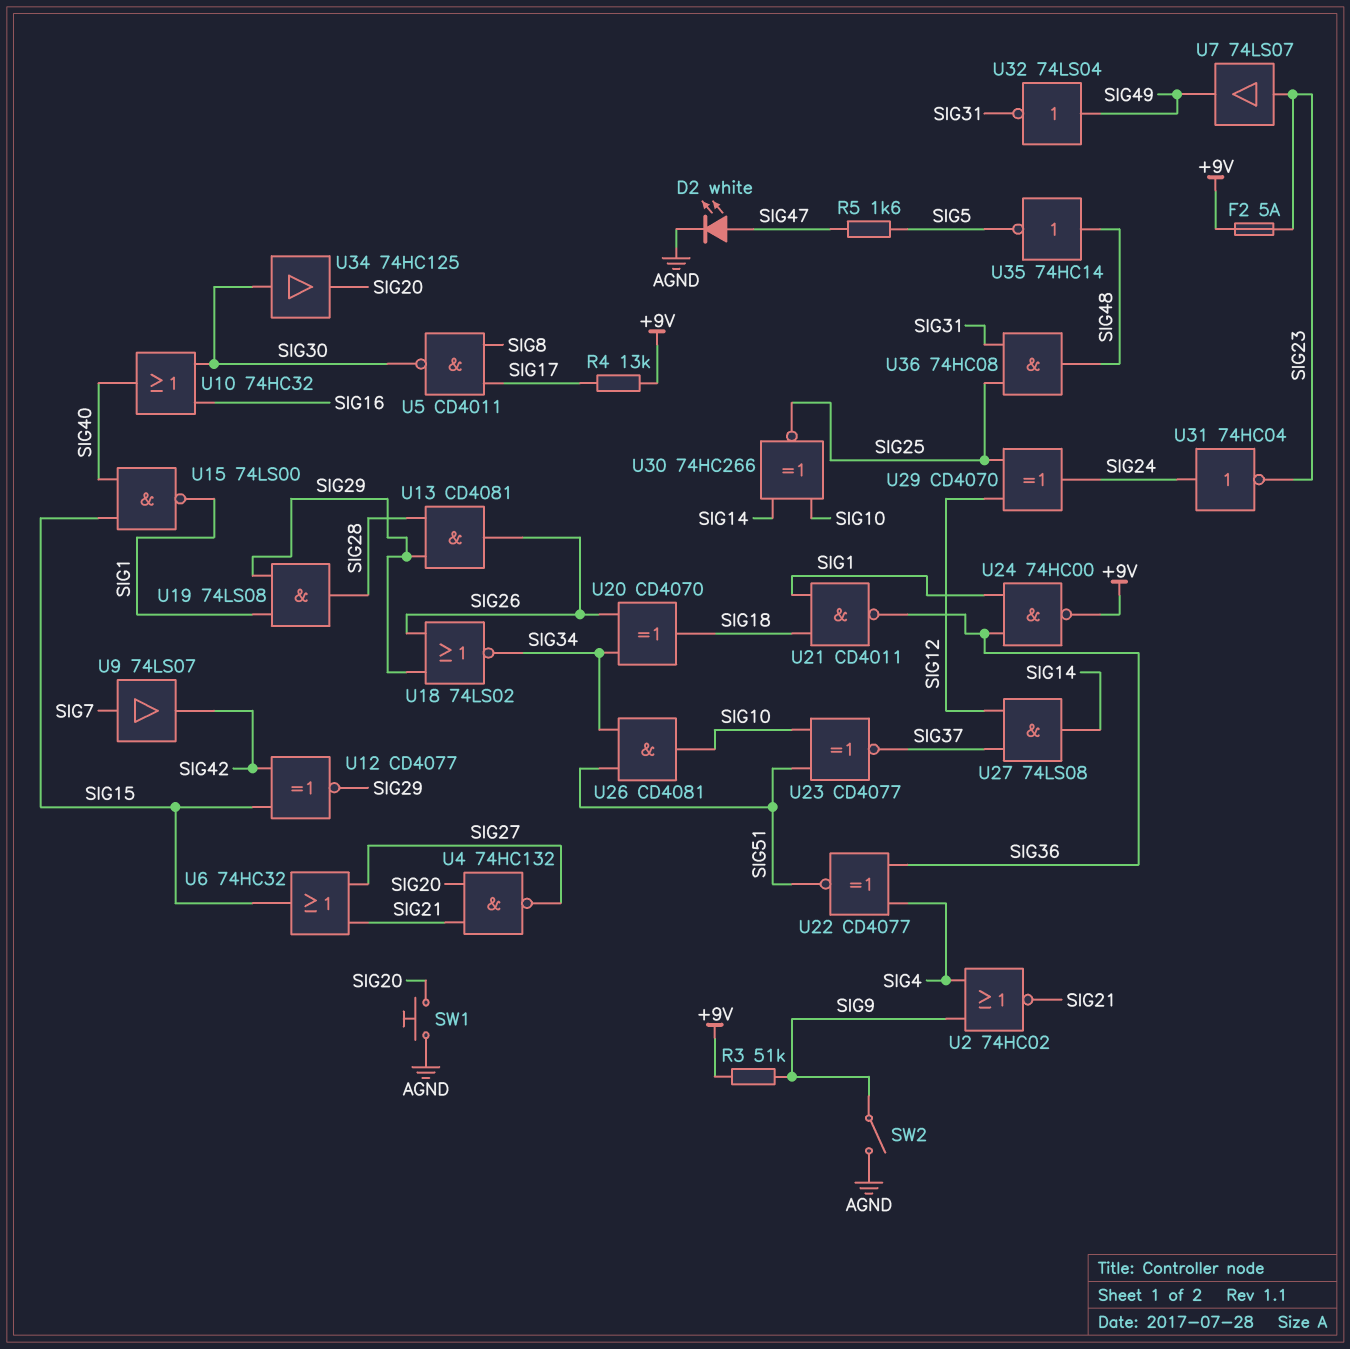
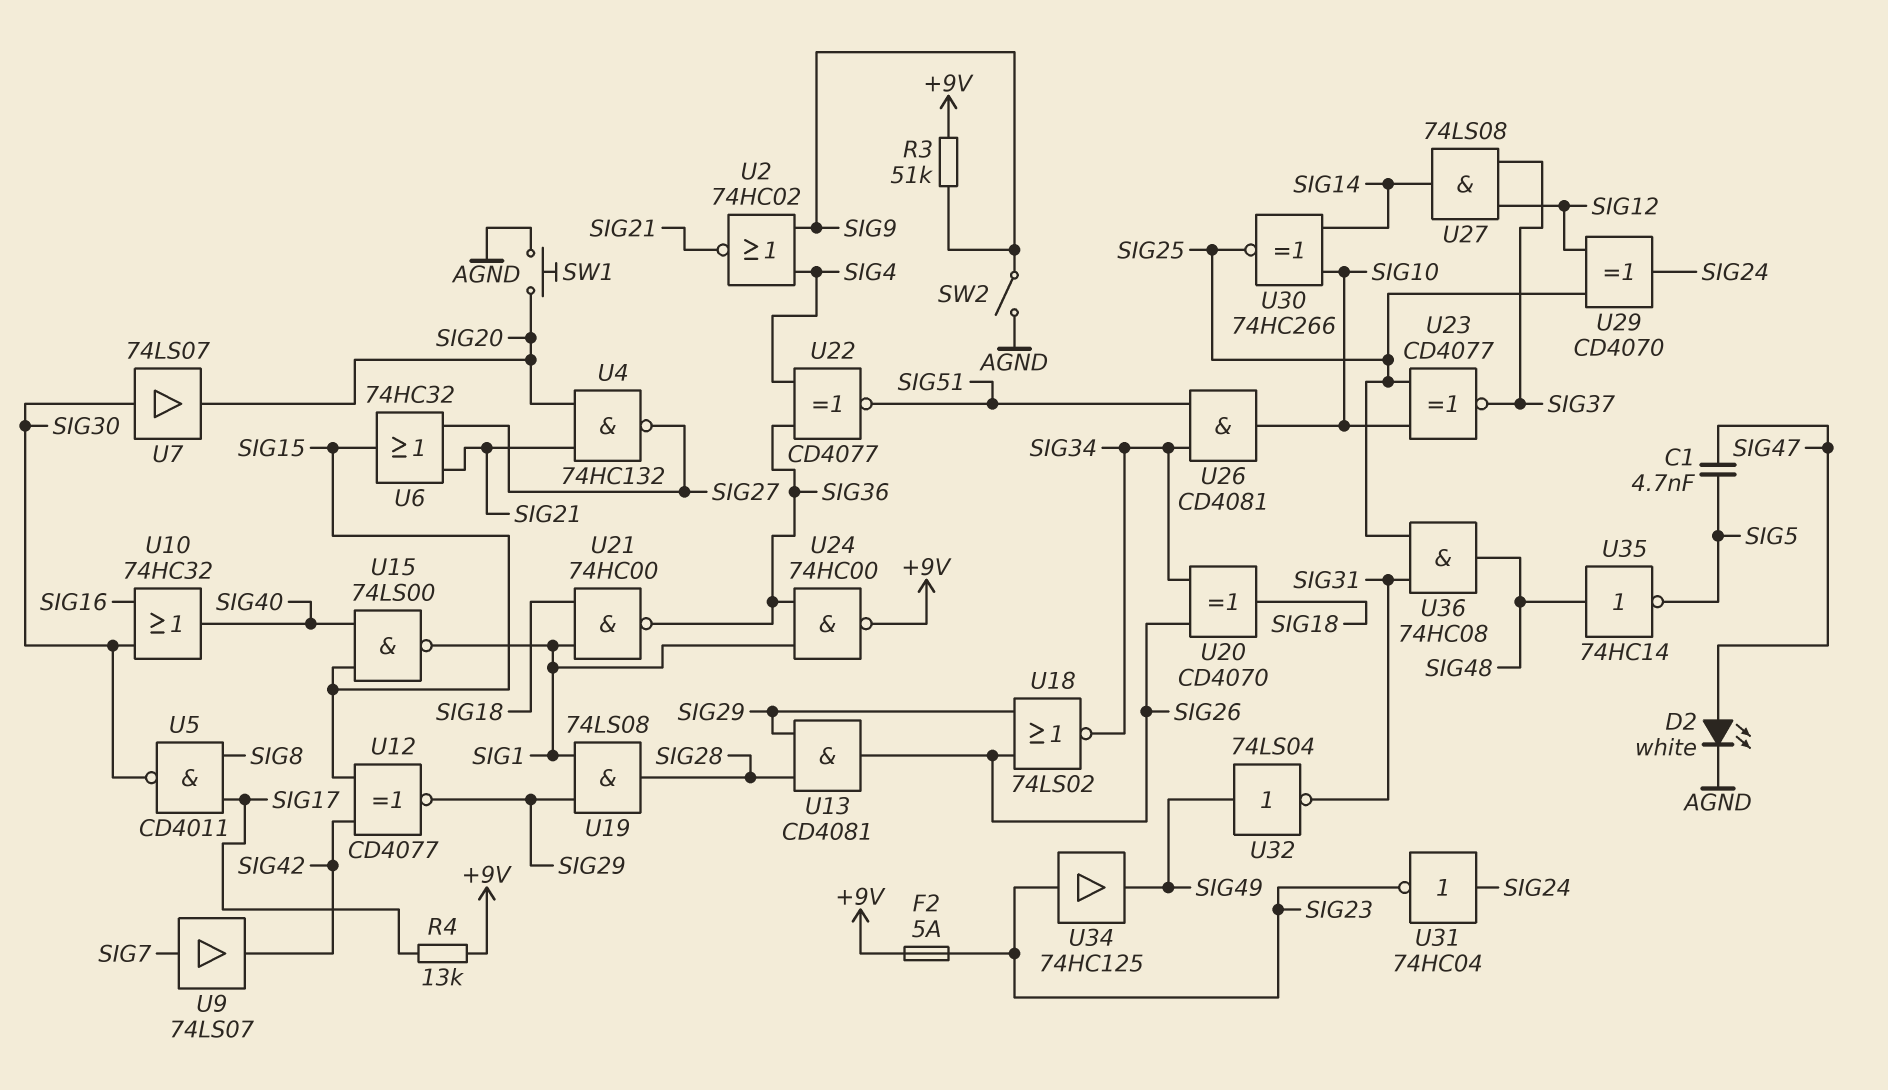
C1: none -> 4.7nF (SIG5, SIG47)
R5: 1.6k (SIG5, SIG47) -> none
U7: buffer 74LS07 (in SIG23, out SIG49) -> buffer 74LS07 (in SIG30, out SIG20)
U21: NAND CD4011 (in SIG1, in SIG18, out SIG36) -> NAND 74HC00 (in SIG1, in SIG18, out SIG36)
U23: XNOR CD4077 (in SIG10, in SIG51, out SIG37) -> XNOR CD4077 (in SIG10, in SIG25, out SIG37)
U34: buffer 74HC125 (in SIG30, out SIG20) -> buffer 74HC125 (in SIG23, out SIG49)

